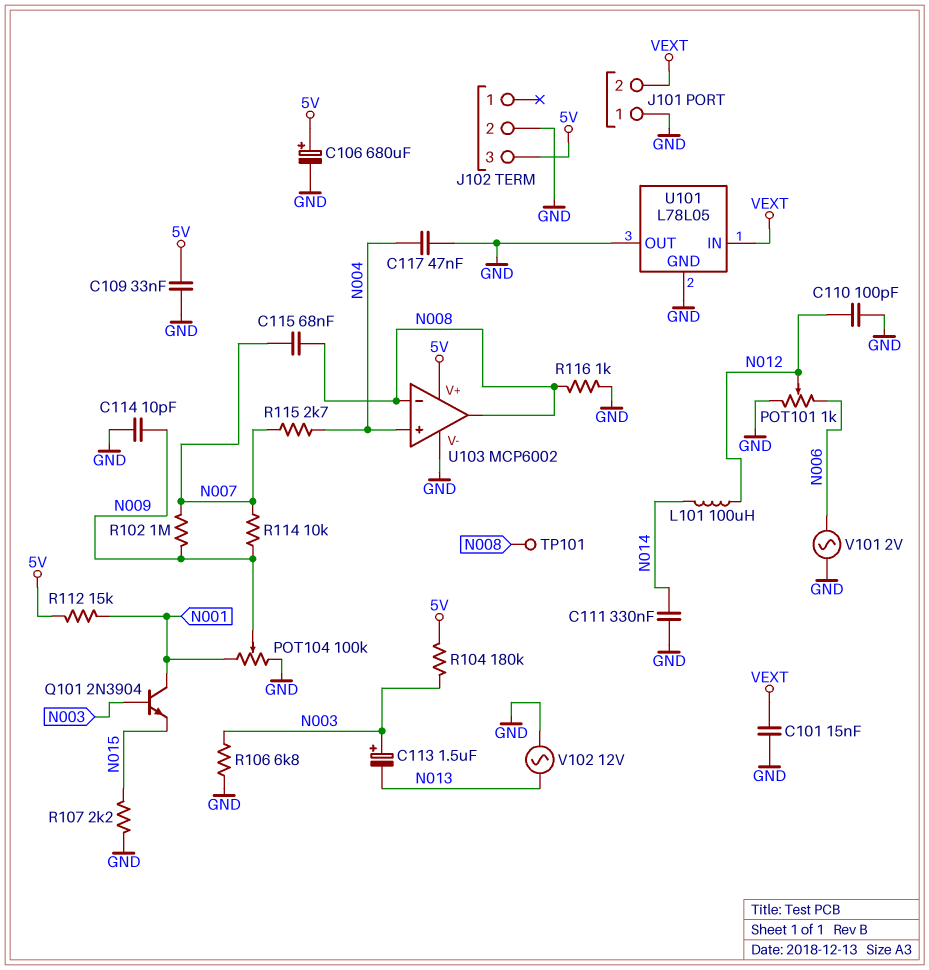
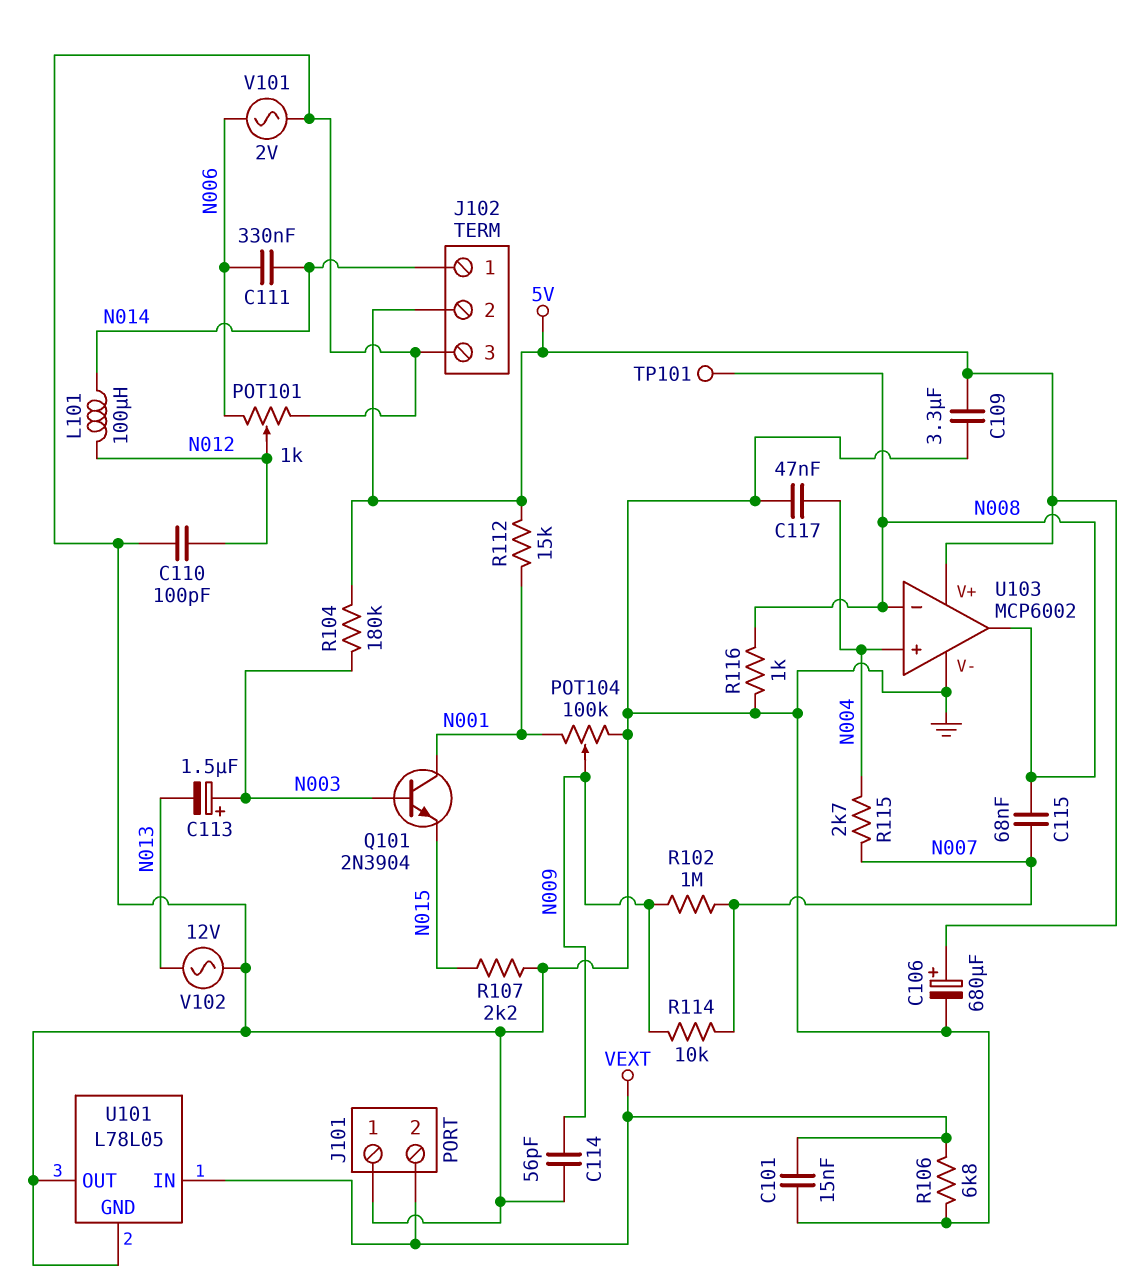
C109: 33nF (5V, GND) -> 3.3uF (5V, GND)
C111: 330nF (GND, N014) -> 330nF (N006, N014)
C114: 10pF (GND, N009) -> 56pF (GND, N009)
J102 pin 1: none -> N014
J102 pin 2: GND -> 5V
J102 pin 3: 5V -> GND
R106: 6.8k (GND, N003) -> 6.8k (GND, VEXT)

